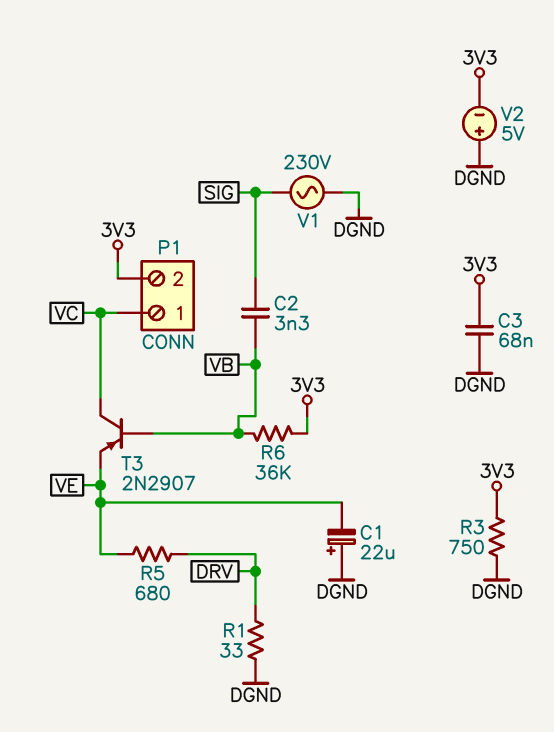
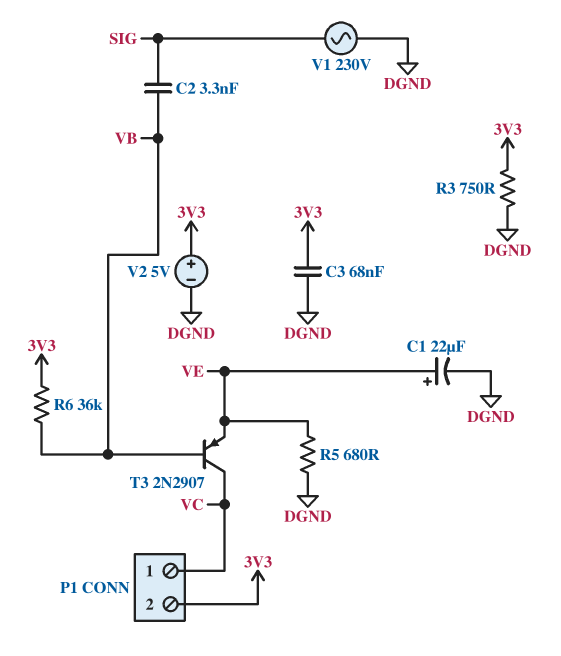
C1: 22uF (plus DGND, minus VE) -> 22uF (plus VE, minus DGND)
R1: 33 (DGND, DRV) -> none
R5: 680 (DRV, VE) -> 680 (DGND, VE)
V2: 5V (plus DGND, minus 3V3) -> 5V (plus 3V3, minus DGND)

